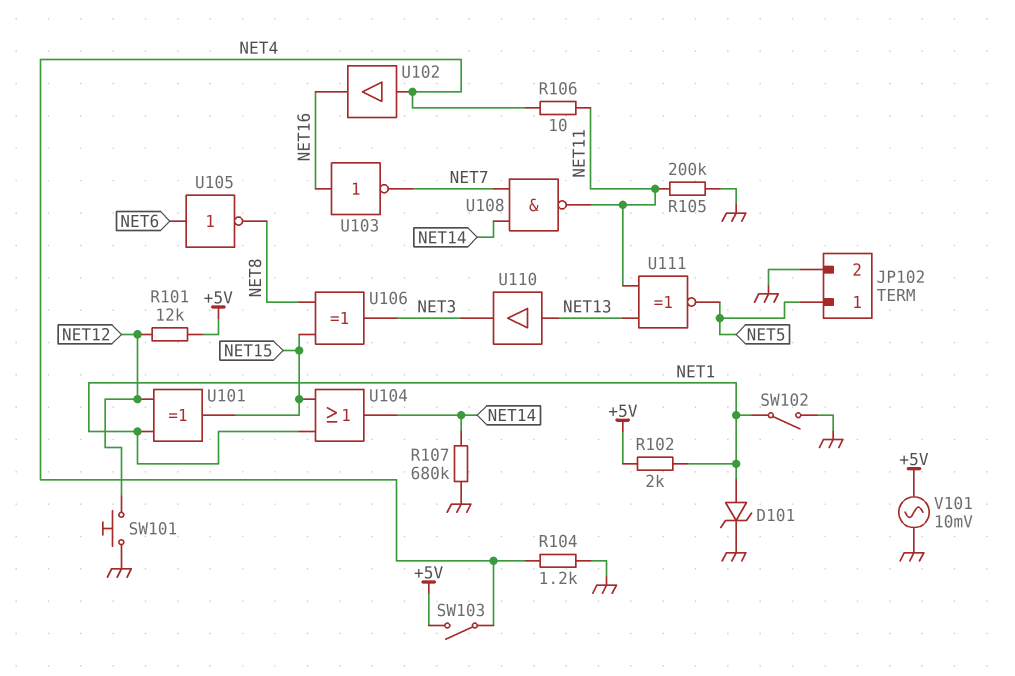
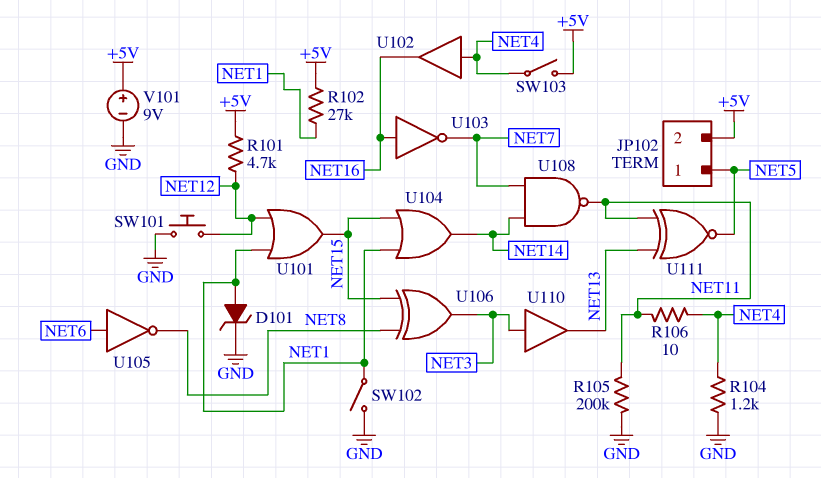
JP102 pin 2: GND -> +5V
R101: 12k (+5V, NET12) -> 4.7k (+5V, NET12)
R102: 2k (+5V, NET1) -> 27k (+5V, NET1)
R107: 680k (GND, NET14) -> none
U101: XOR (in NET1, in NET12, out NET15) -> OR (in NET1, in NET12, out NET15)
U110: buffer (in NET13, out NET3) -> buffer (in NET3, out NET13)
V101: AC 10mV (+5V, GND) -> 9V (plus +5V, minus GND)

